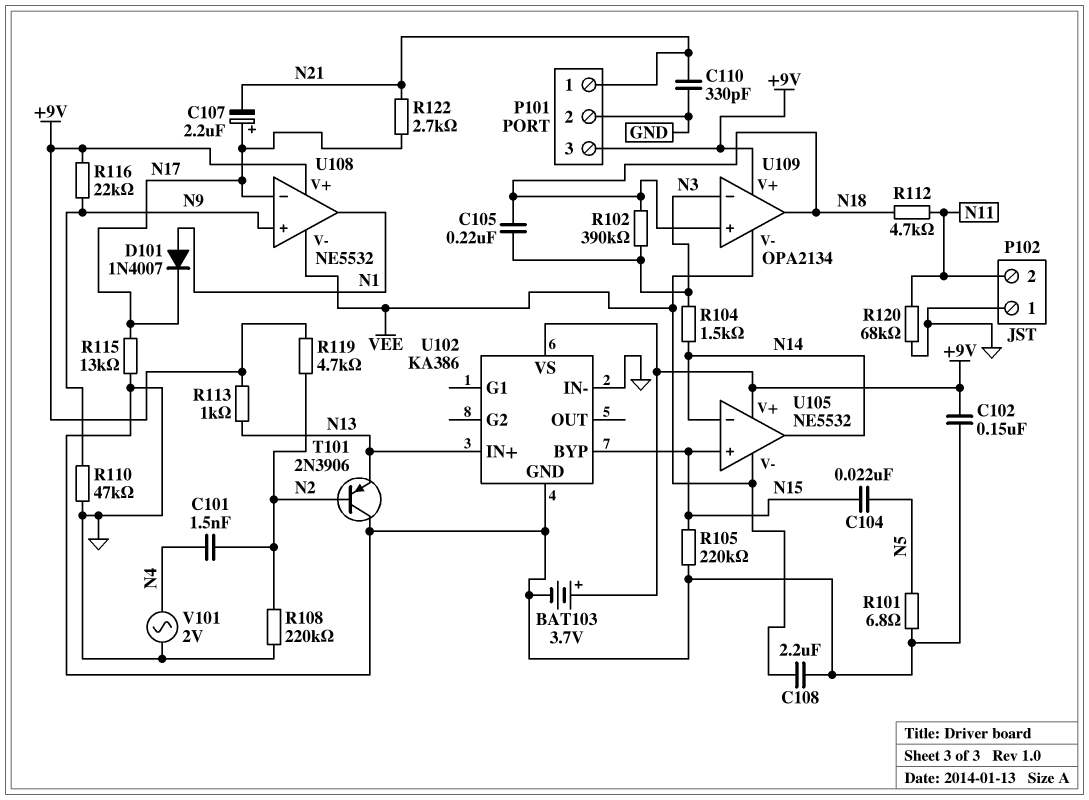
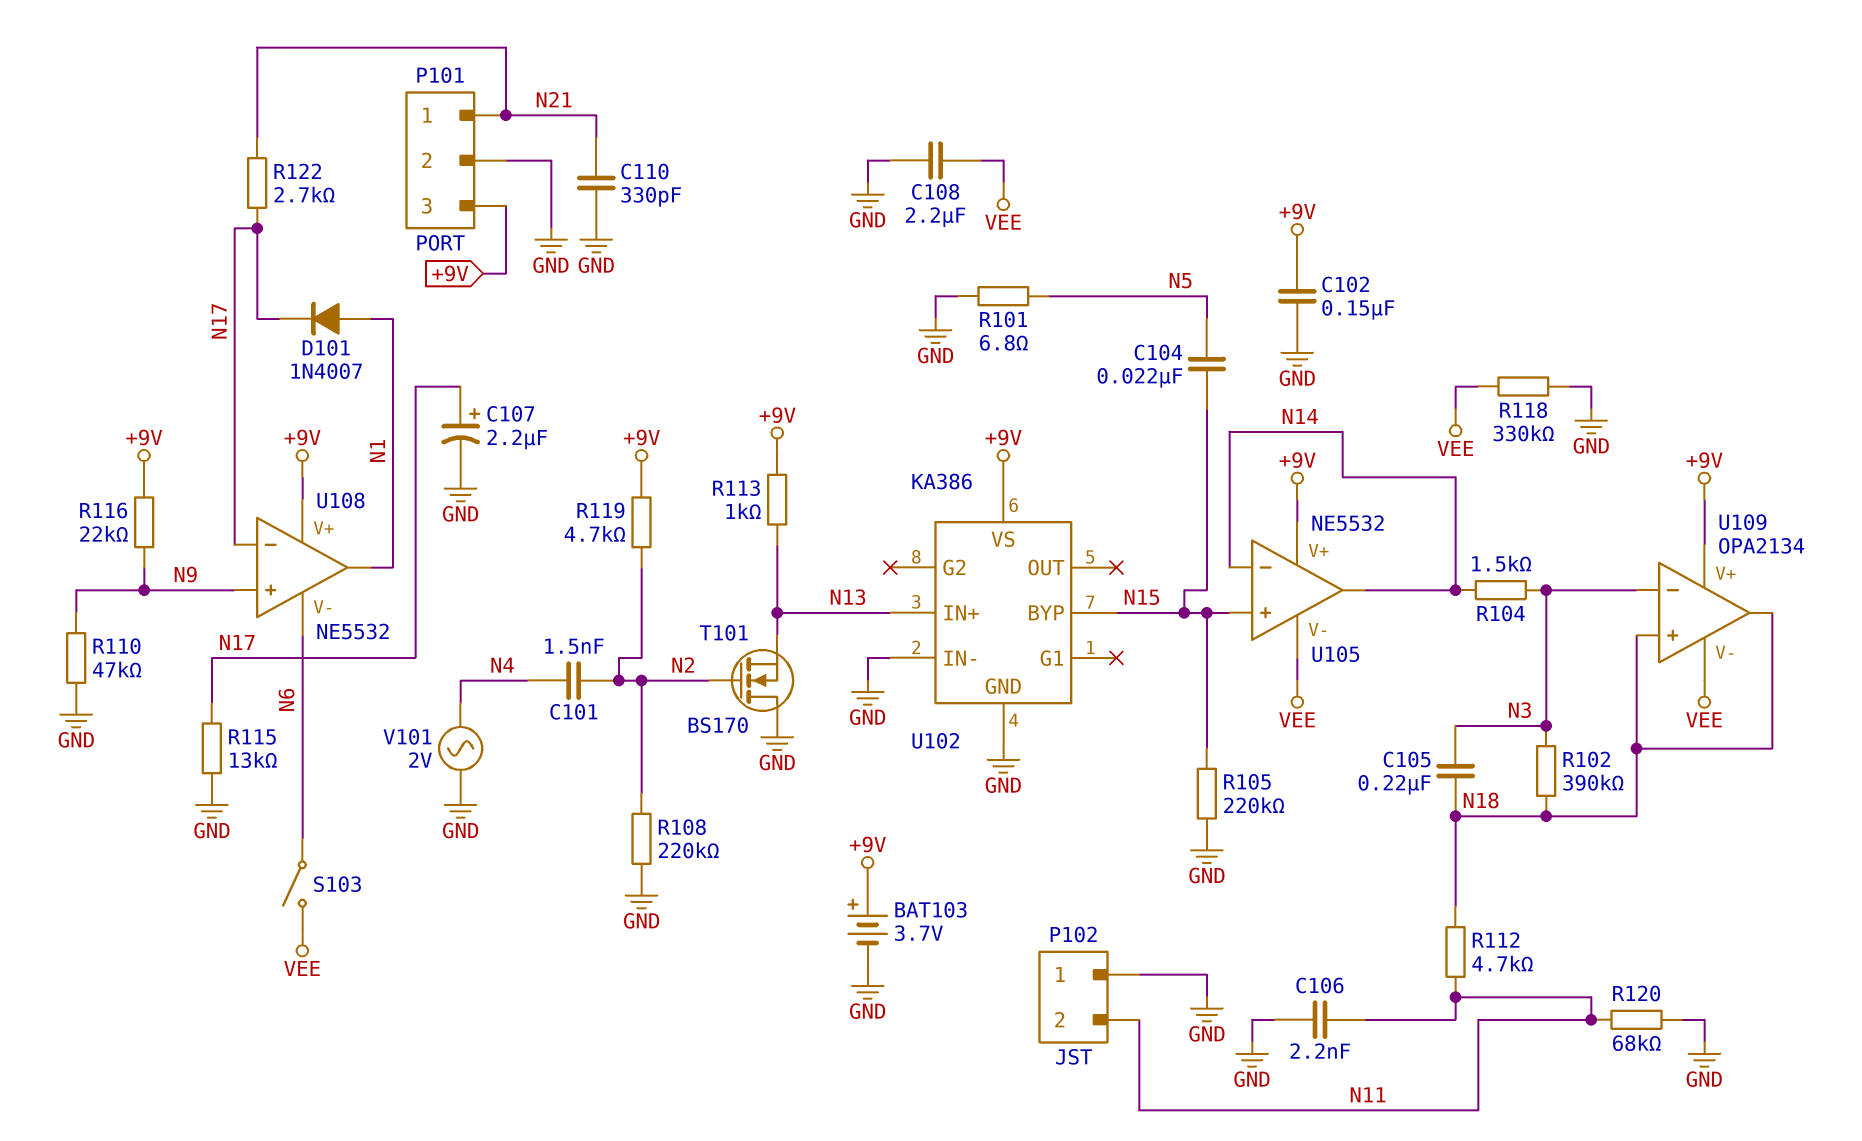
C106: none -> 2.2nF (GND, N11)
C107: 2.2uF (plus N17, minus N21) -> 2.2uF (plus N17, minus GND)
R118: none -> 330k (GND, VEE)
S103: none -> switch (N6, VEE)
T101: PNP 2N3906 (B N2, C GND, E N13) -> NMOS BS170 (G N2, D GND, S N13)
U108 pin V-: VEE -> N6

